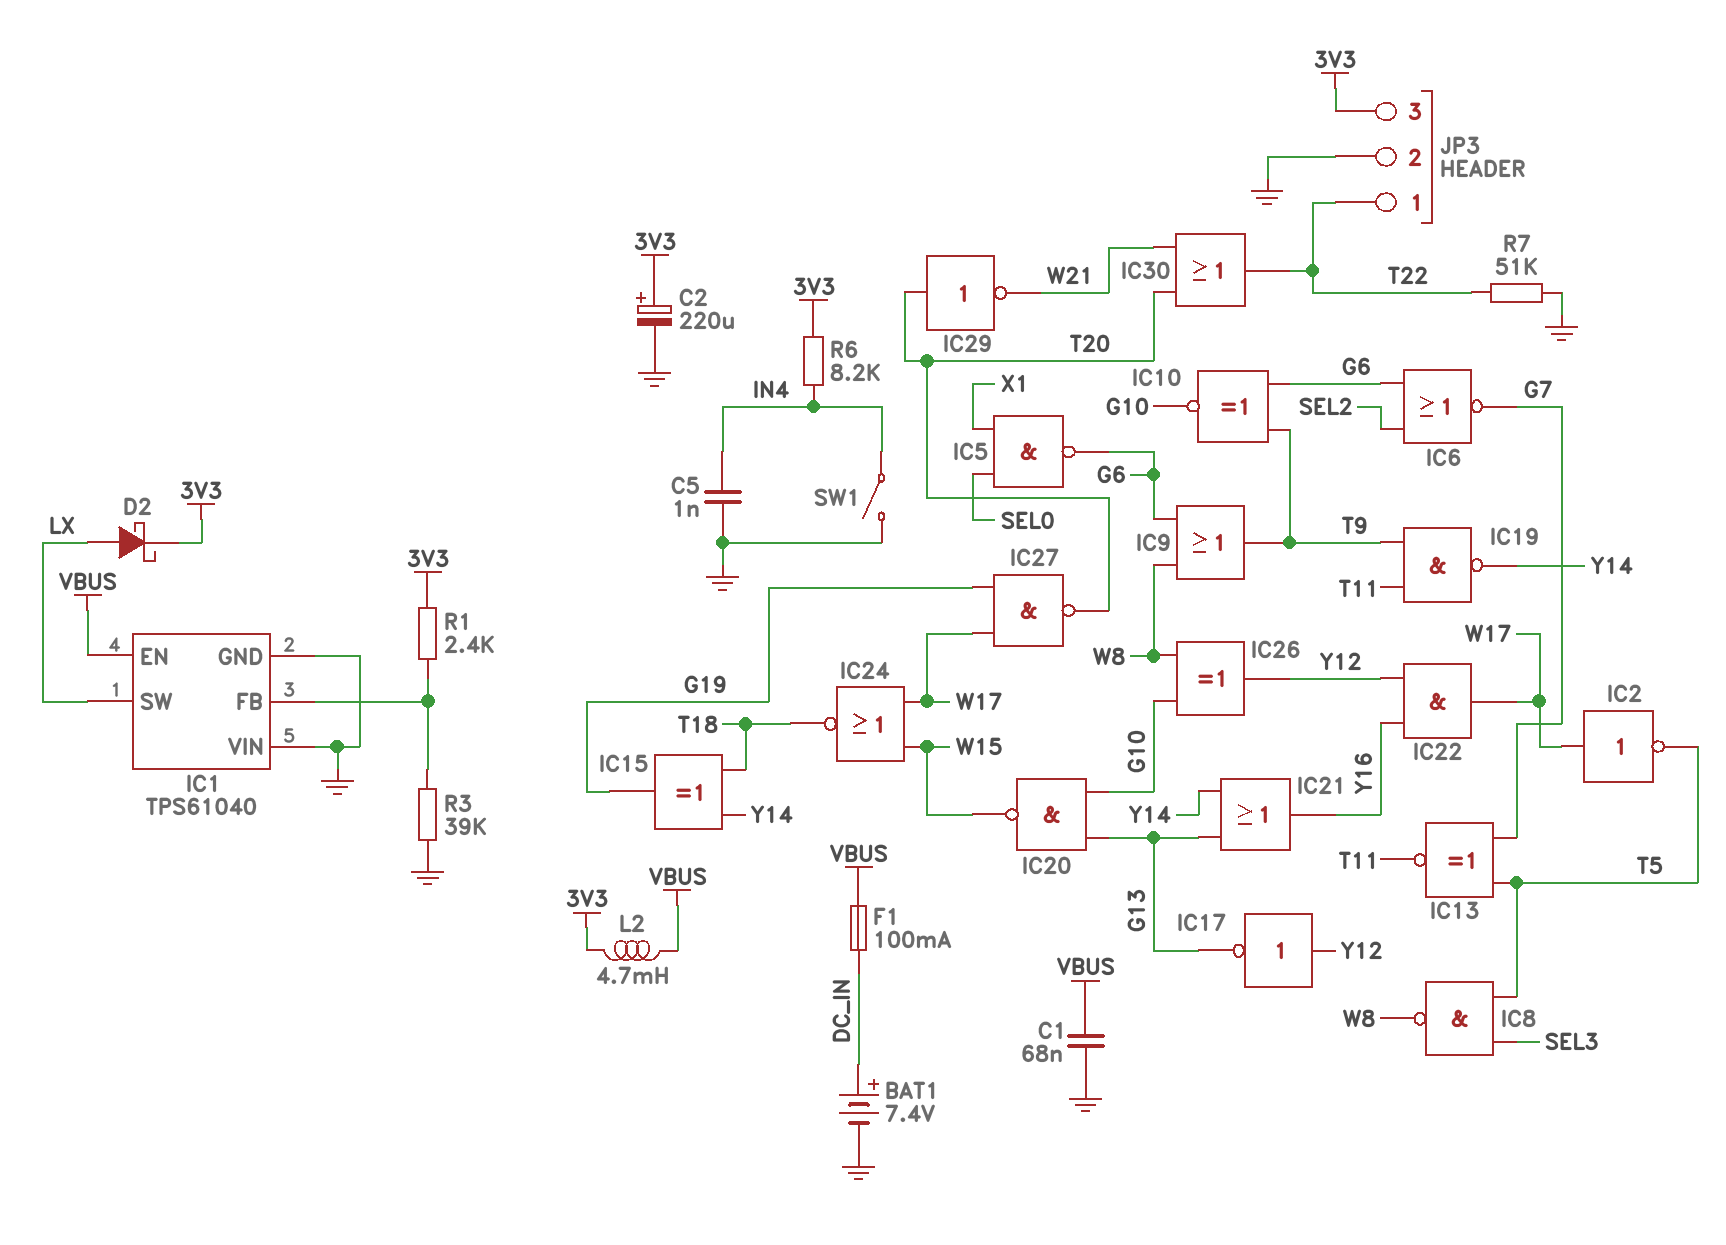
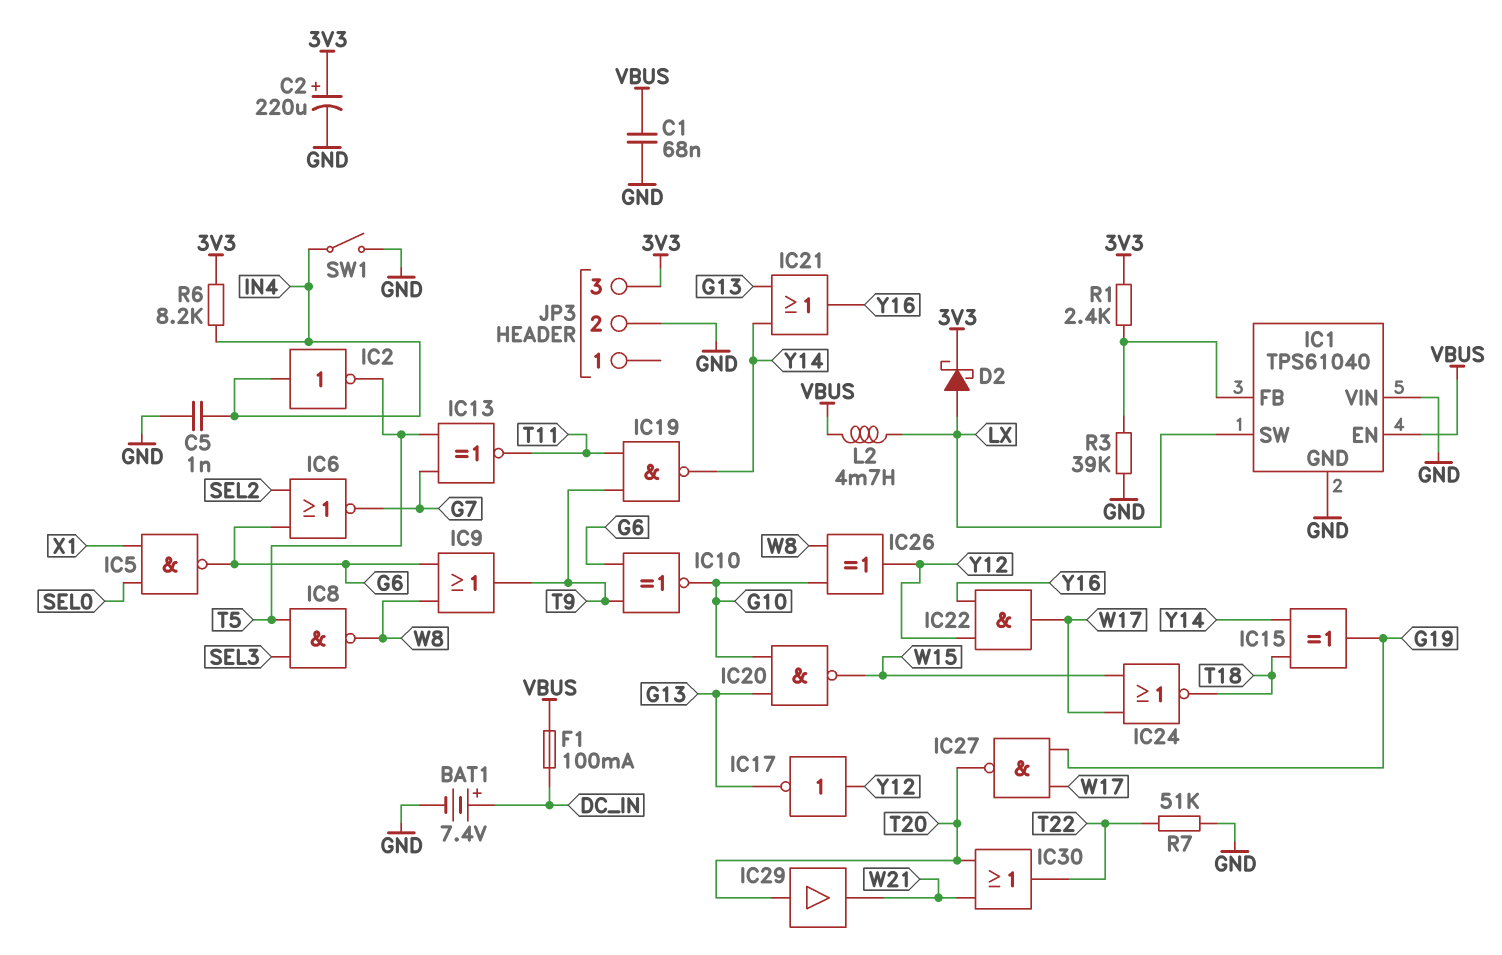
IC2: NOT (in W17, out T5) -> NOT (in IN4, out T5)
IC29: NOT (in T20, out W21) -> buffer (in T20, out W21)
JP3 pin 1: T22 -> none
L2: 4.7mH (3V3, VBUS) -> 4.7mH (LX, VBUS)

